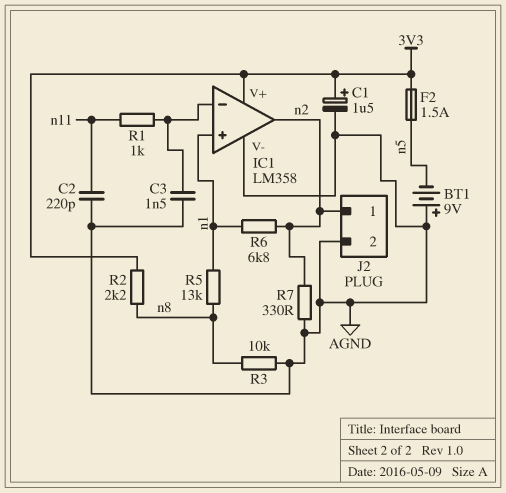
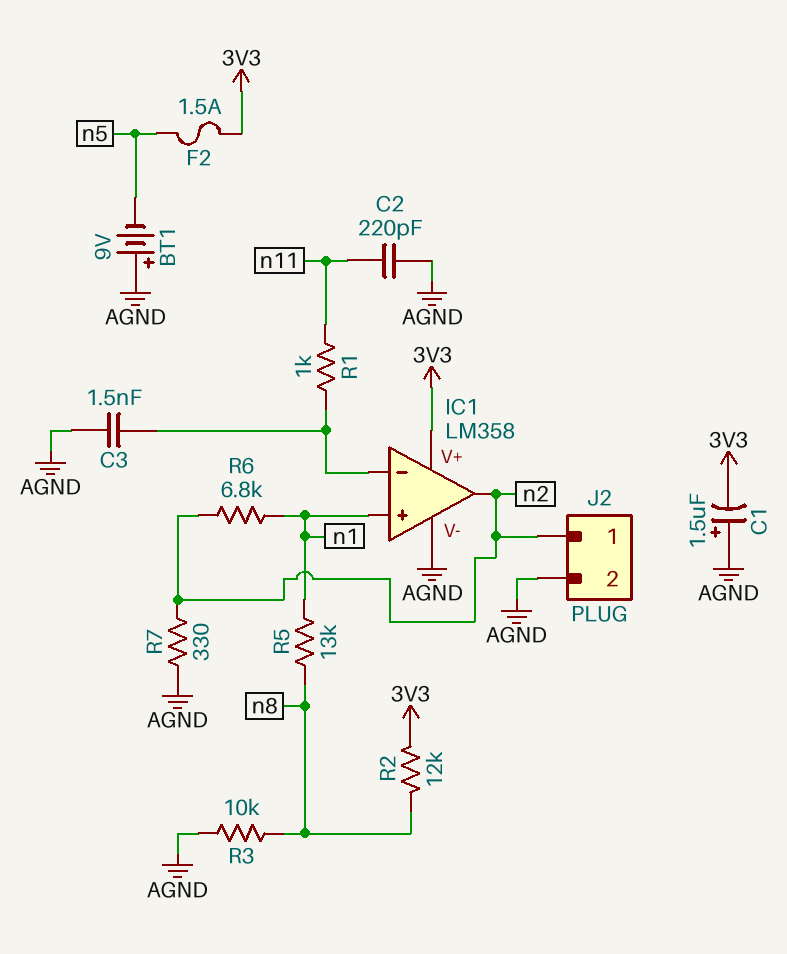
C1: 1.5uF (plus 3V3, minus AGND) -> 1.5uF (plus AGND, minus 3V3)
R2: 2.2k (3V3, n8) -> 12k (3V3, n8)

